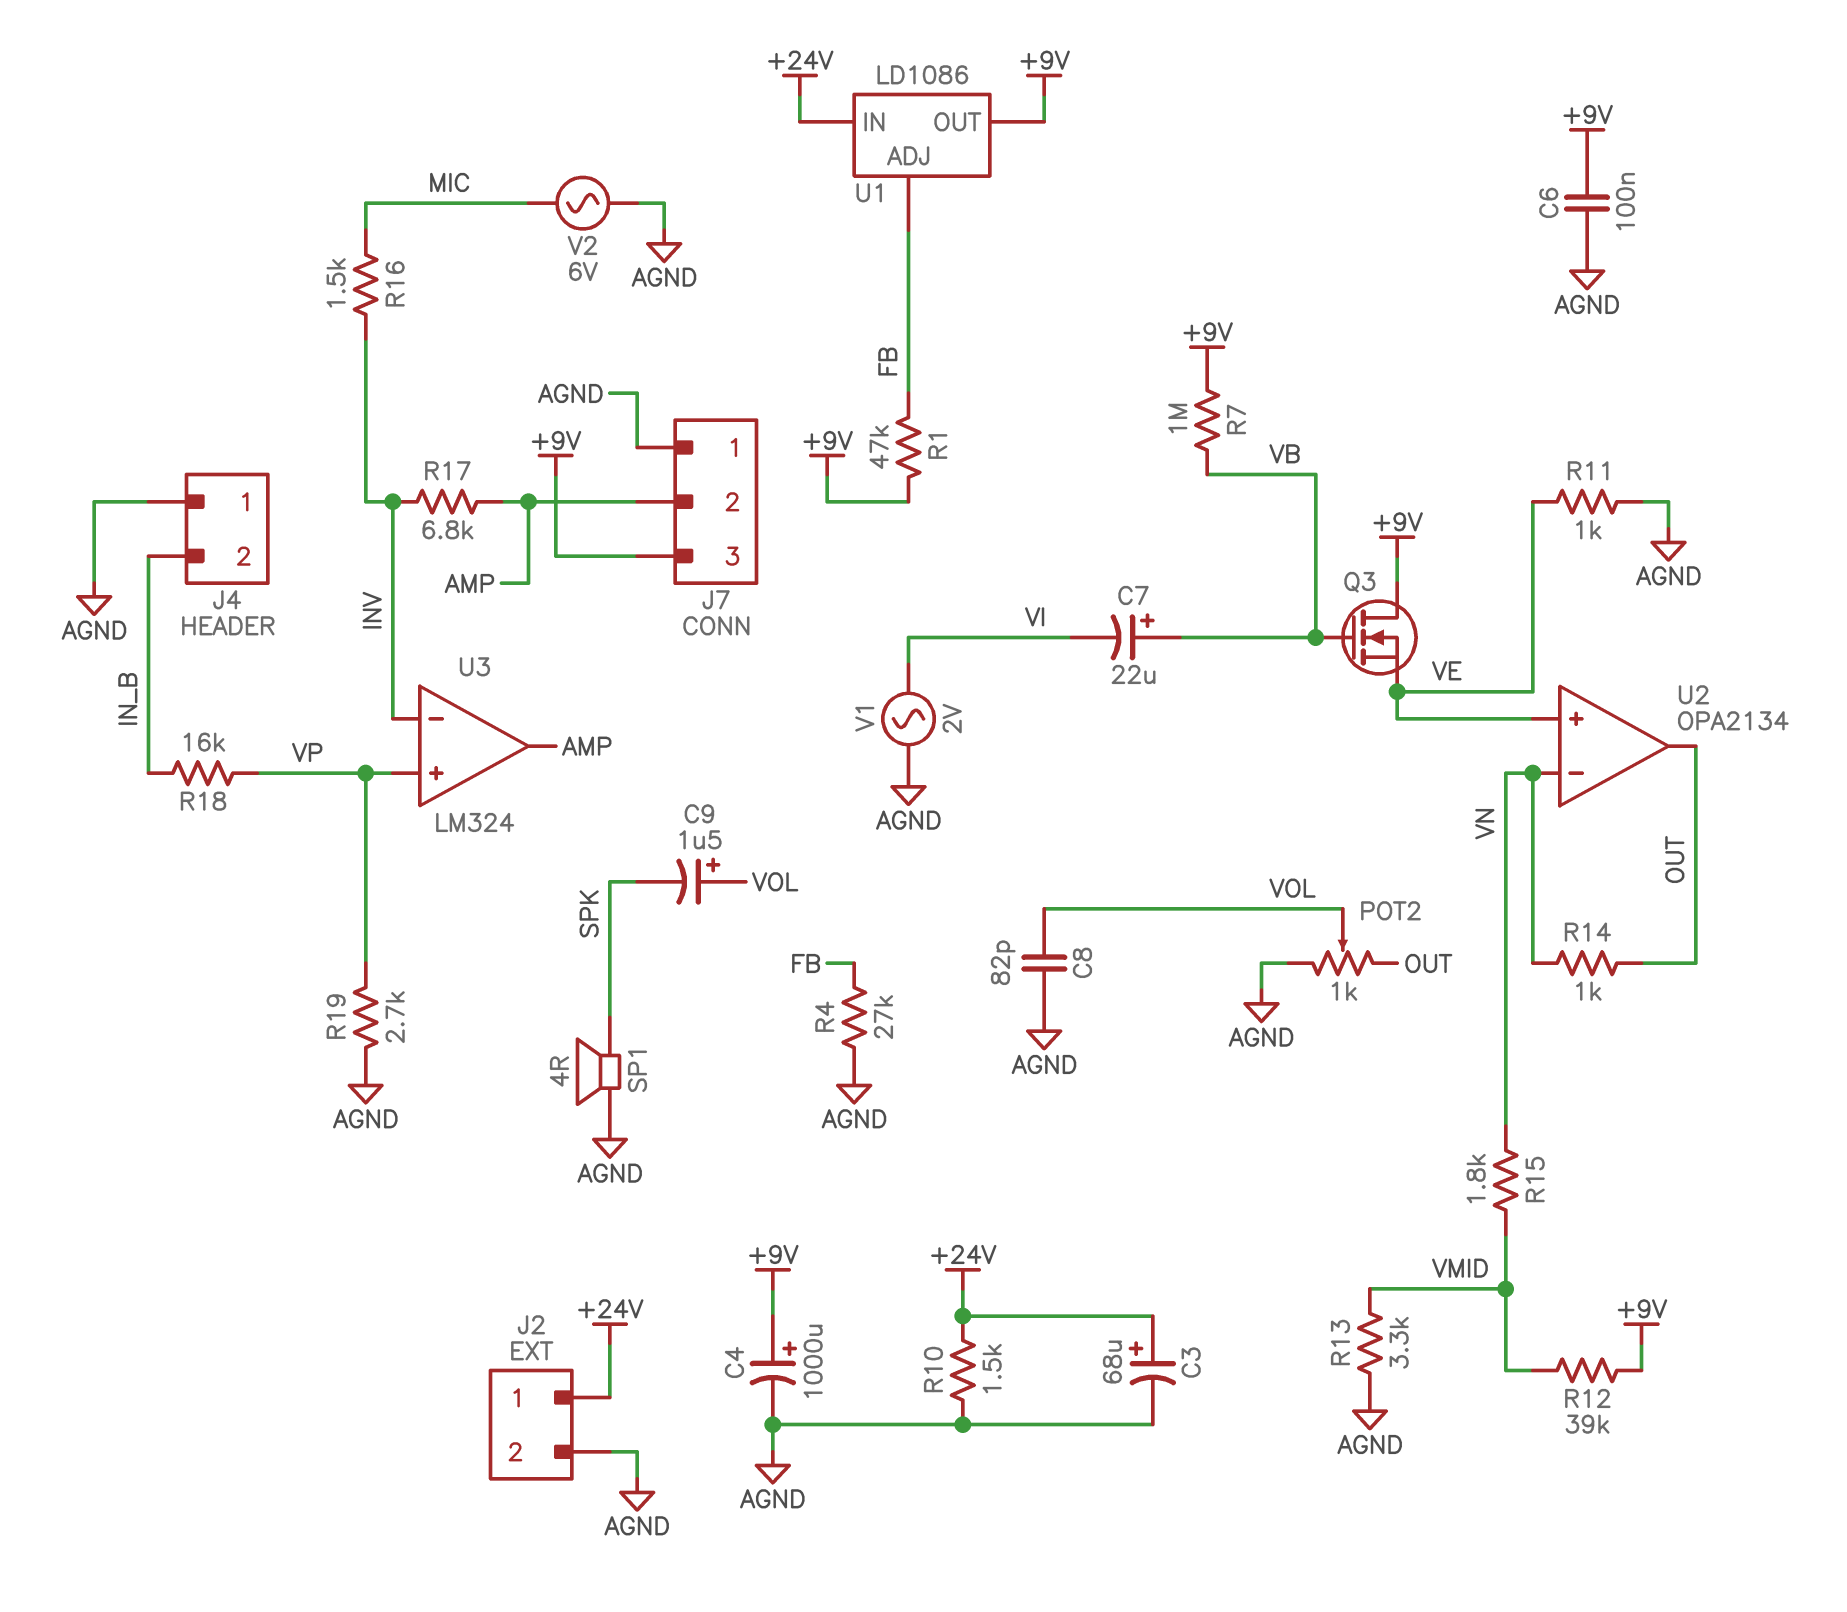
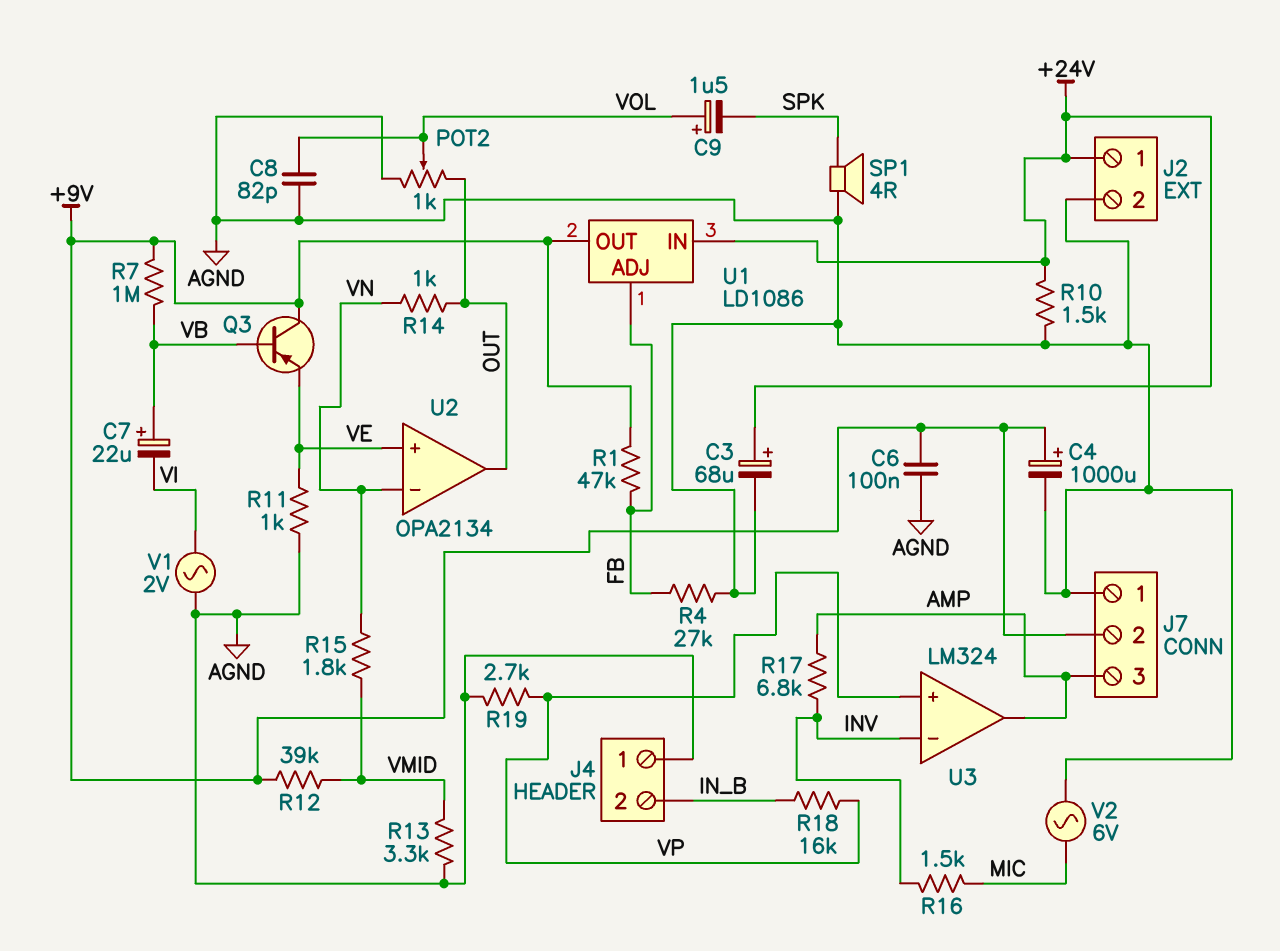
J7 pin 2: AMP -> +9V
J7 pin 3: +9V -> AMP
Q3: NMOS (G VB, D +9V, S VE) -> PNP (B VB, C +9V, E VE)

